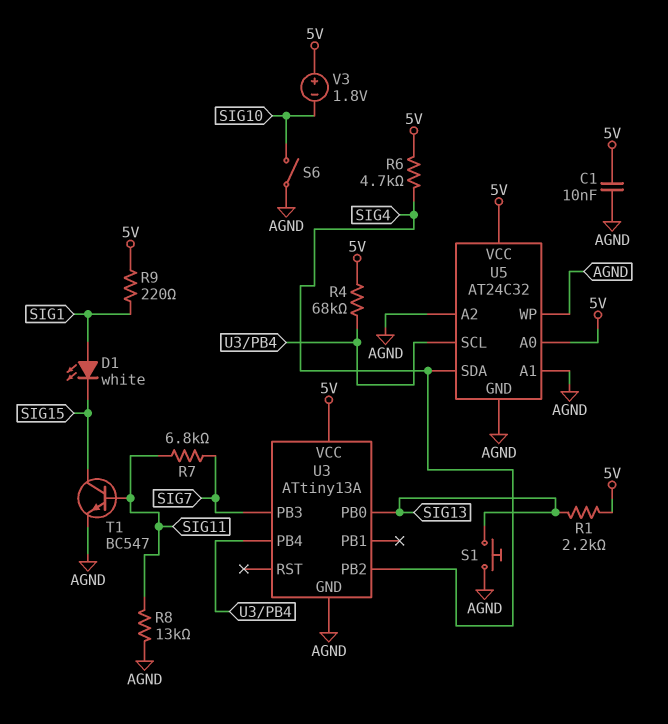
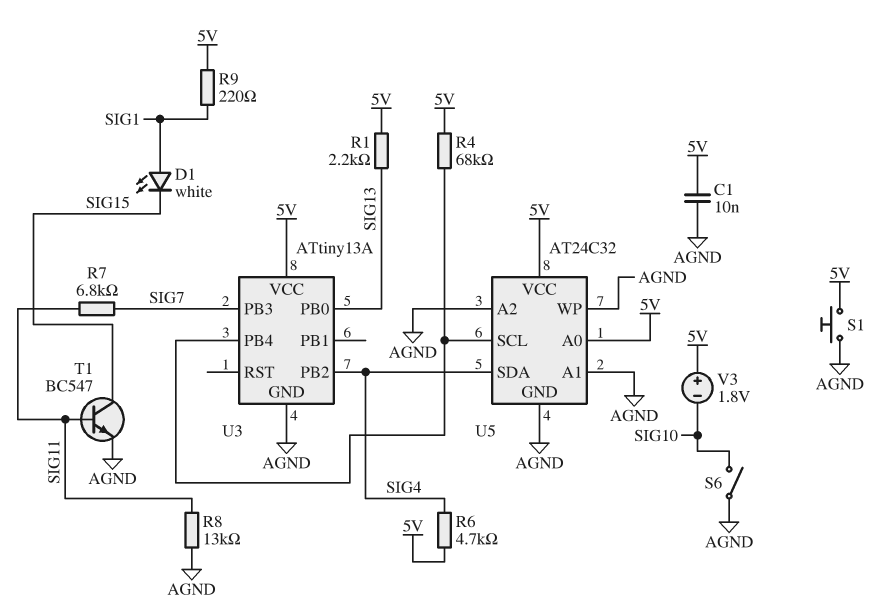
S1: button (AGND, SIG13) -> button (5V, AGND)

